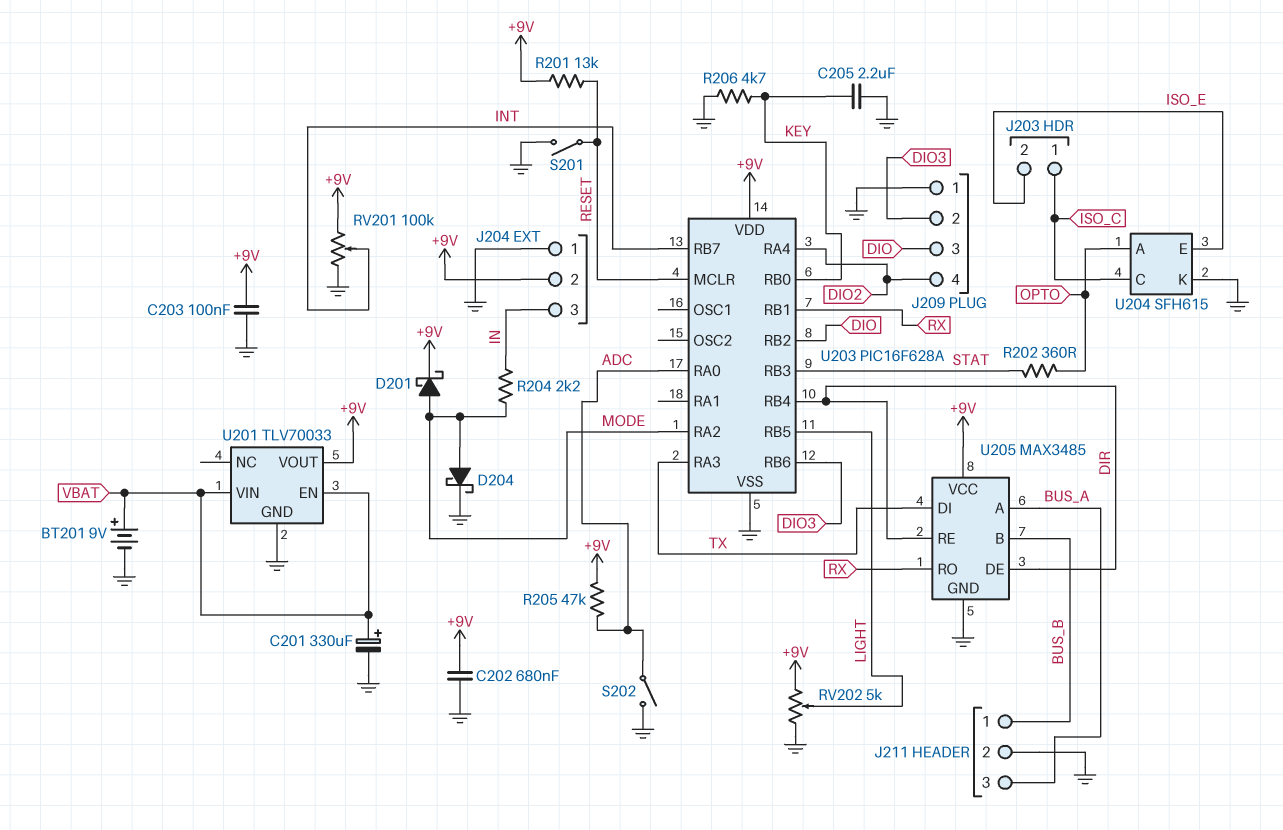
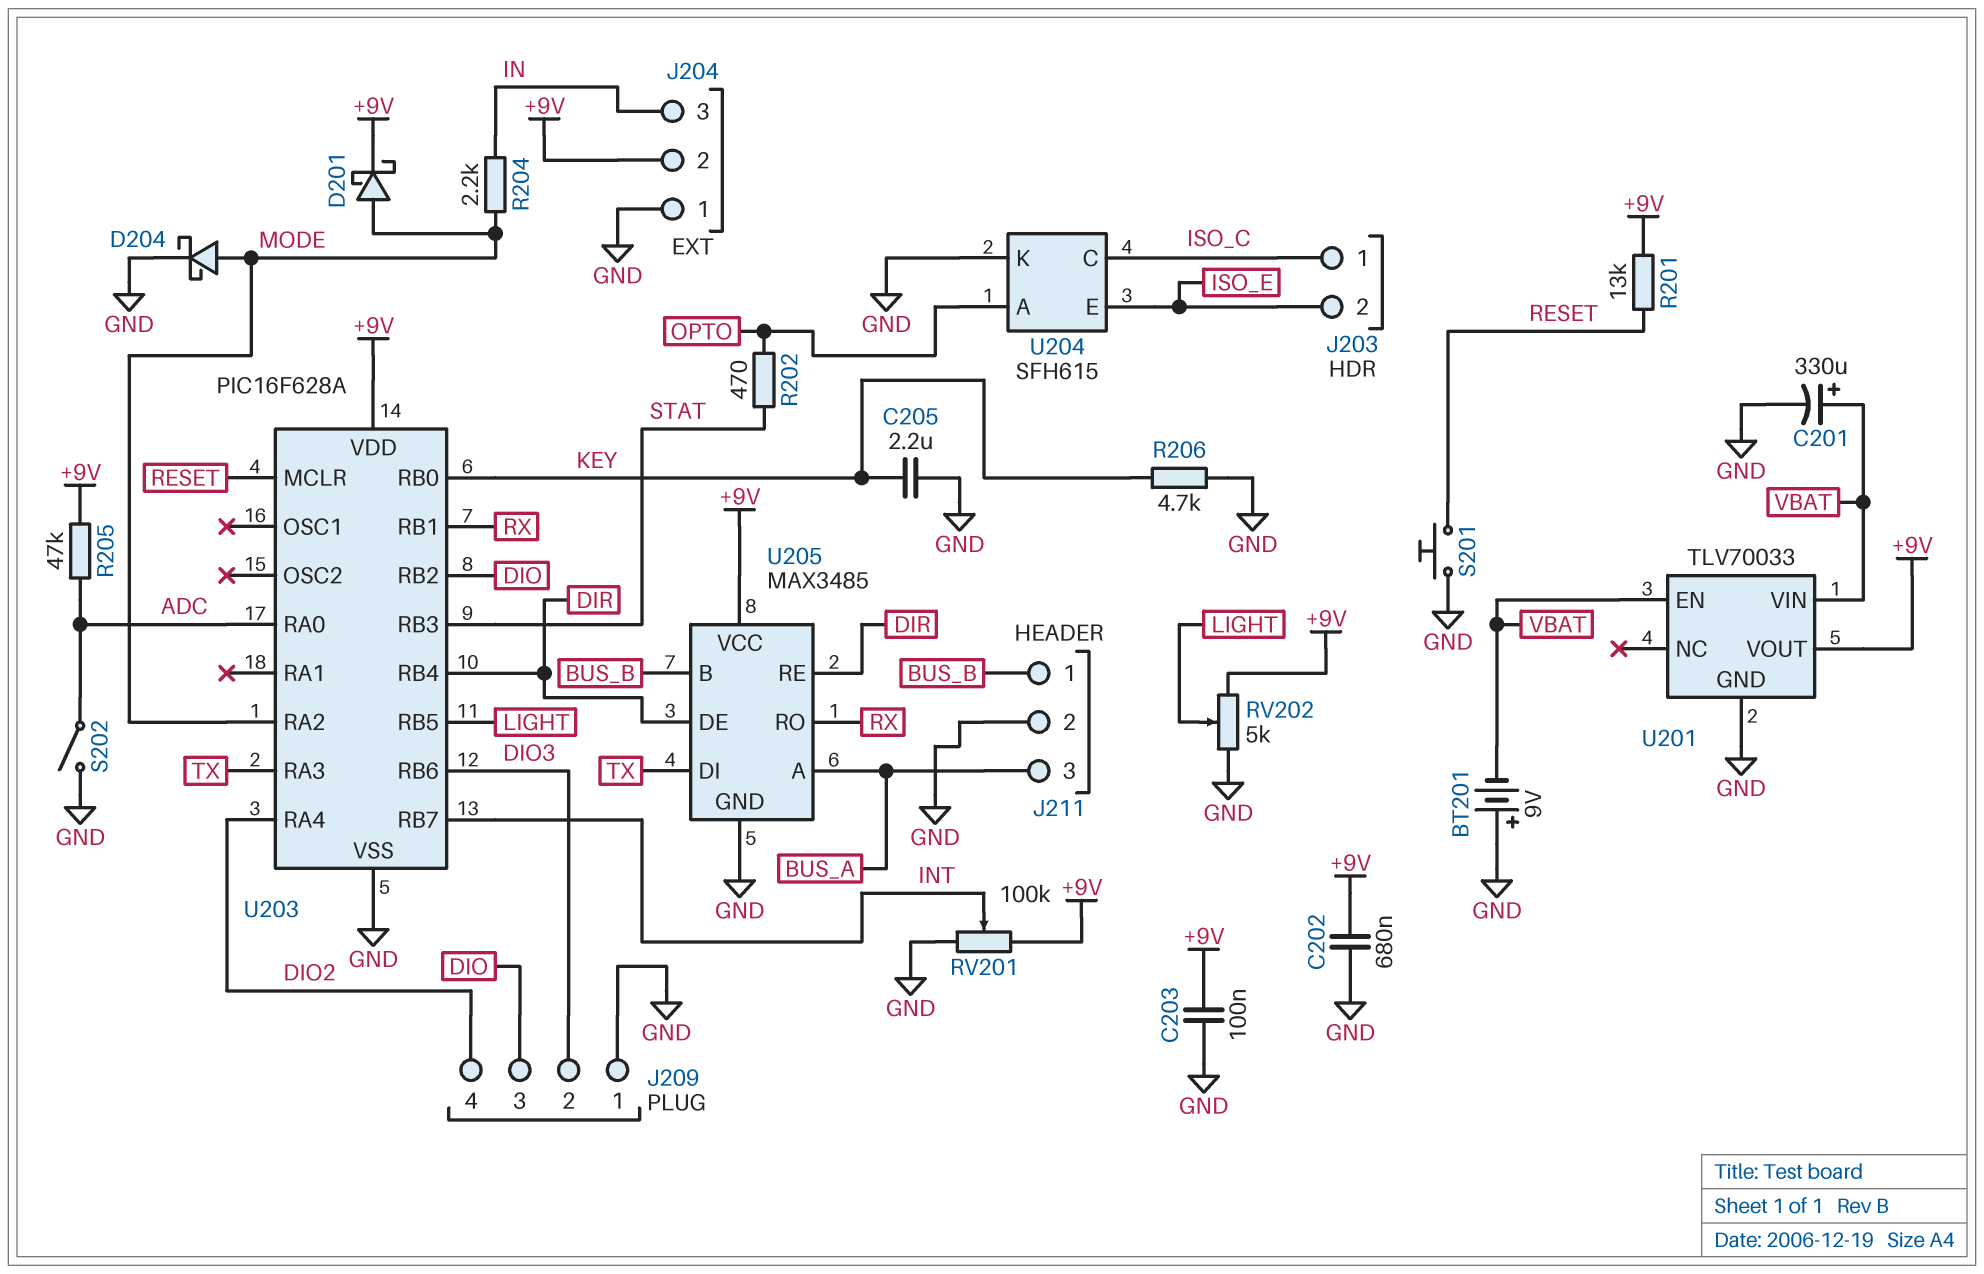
BT201: 9V (plus VBAT, minus GND) -> 9V (plus GND, minus VBAT)
R202: 360 (OPTO, STAT) -> 470 (OPTO, STAT)
S201: switch (GND, RESET) -> button (GND, RESET)

